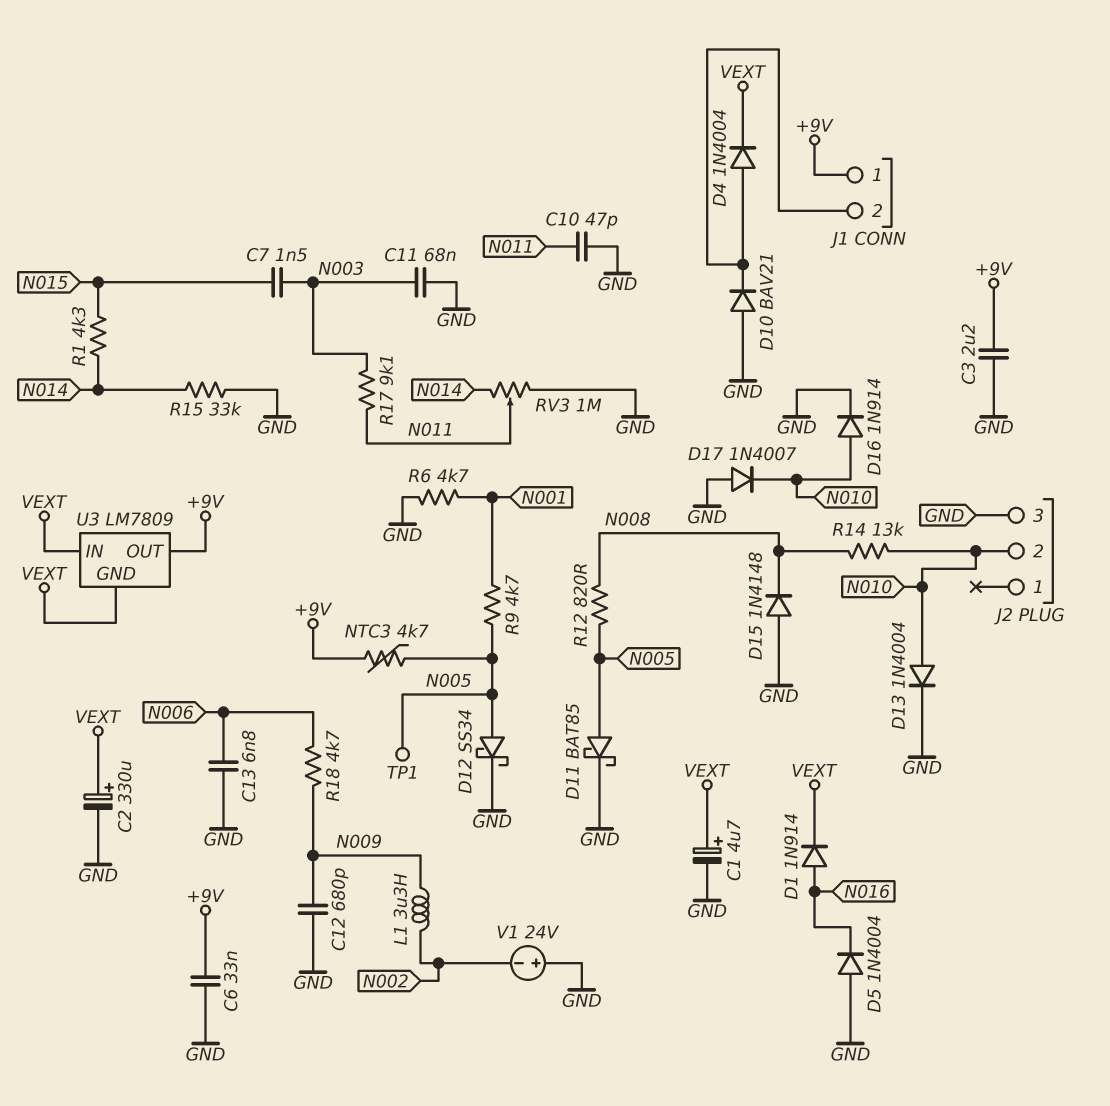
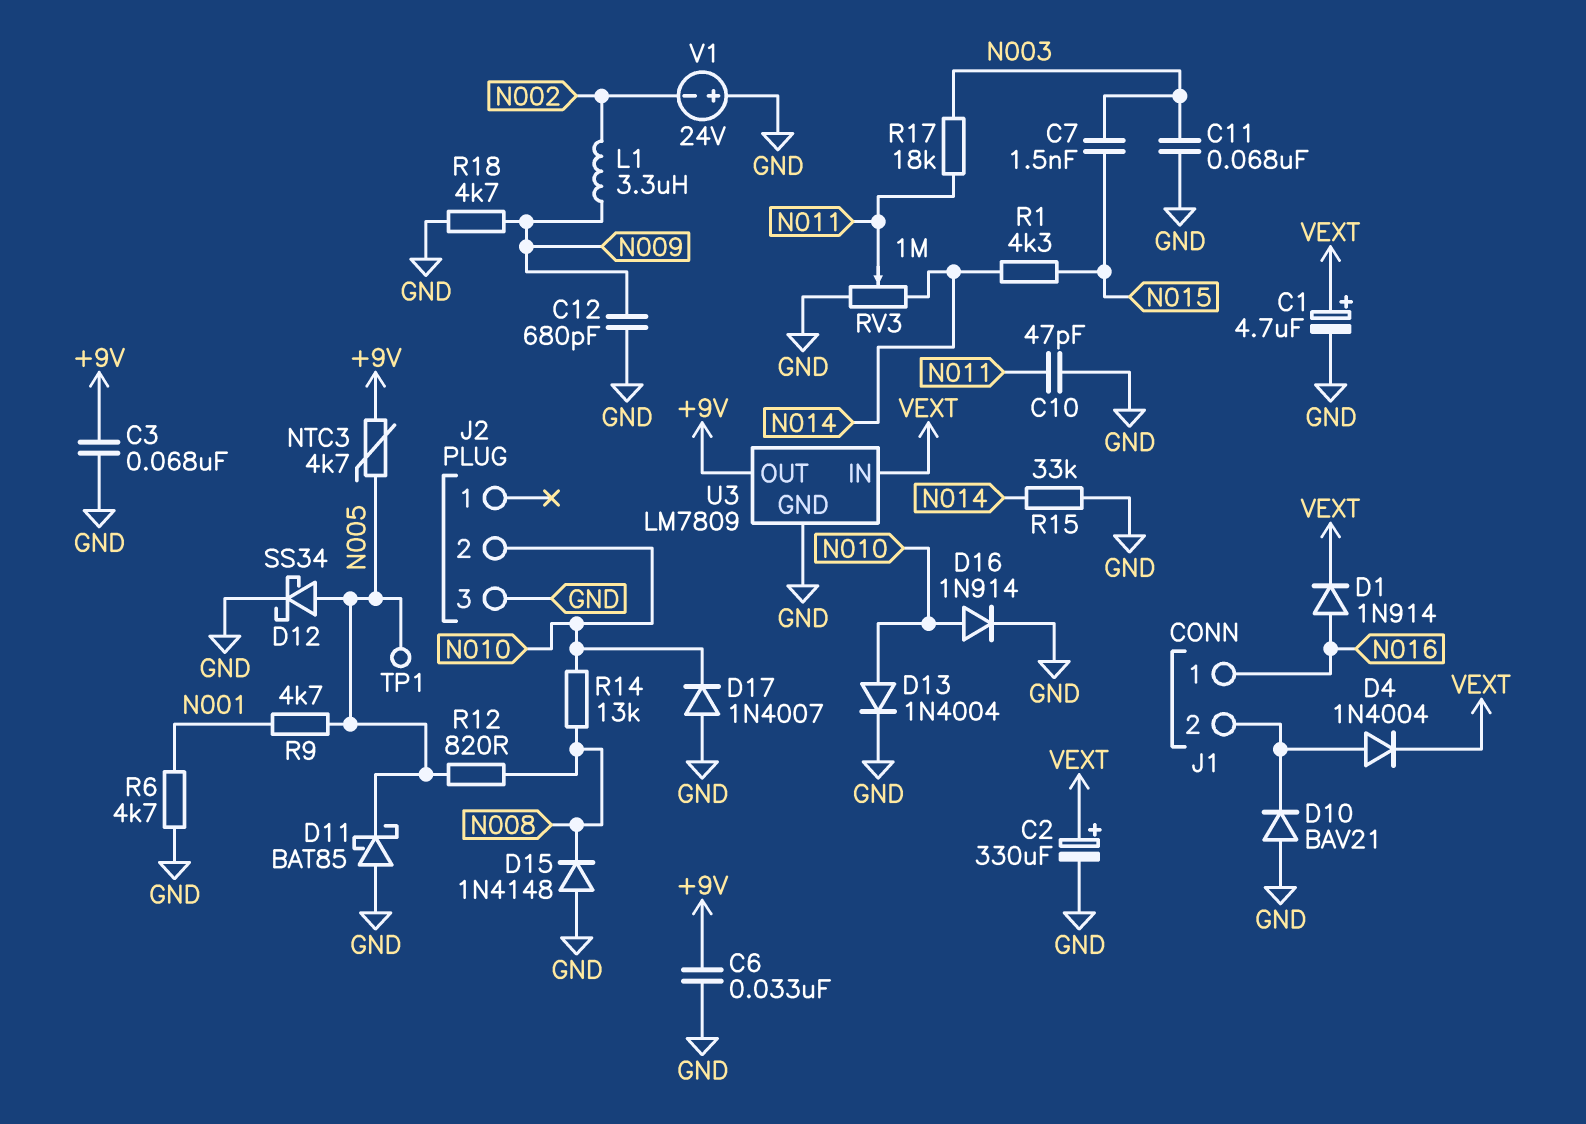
C3: 2.2uF (+9V, GND) -> 68nF (+9V, GND)
C13: 6.8nF (GND, N006) -> none
D5: diode 1N4004 (A GND, K N016) -> none
D11: schottky BAT85 (A N005, K GND) -> schottky BAT85 (A GND, K N005)
J1 pin 1: +9V -> N016
R17: 9.1k (N003, N011) -> 18k (N003, N011)
R18: 4.7k (N006, N009) -> 4.7k (GND, N009)
U3 pin GND: VEXT -> GND

